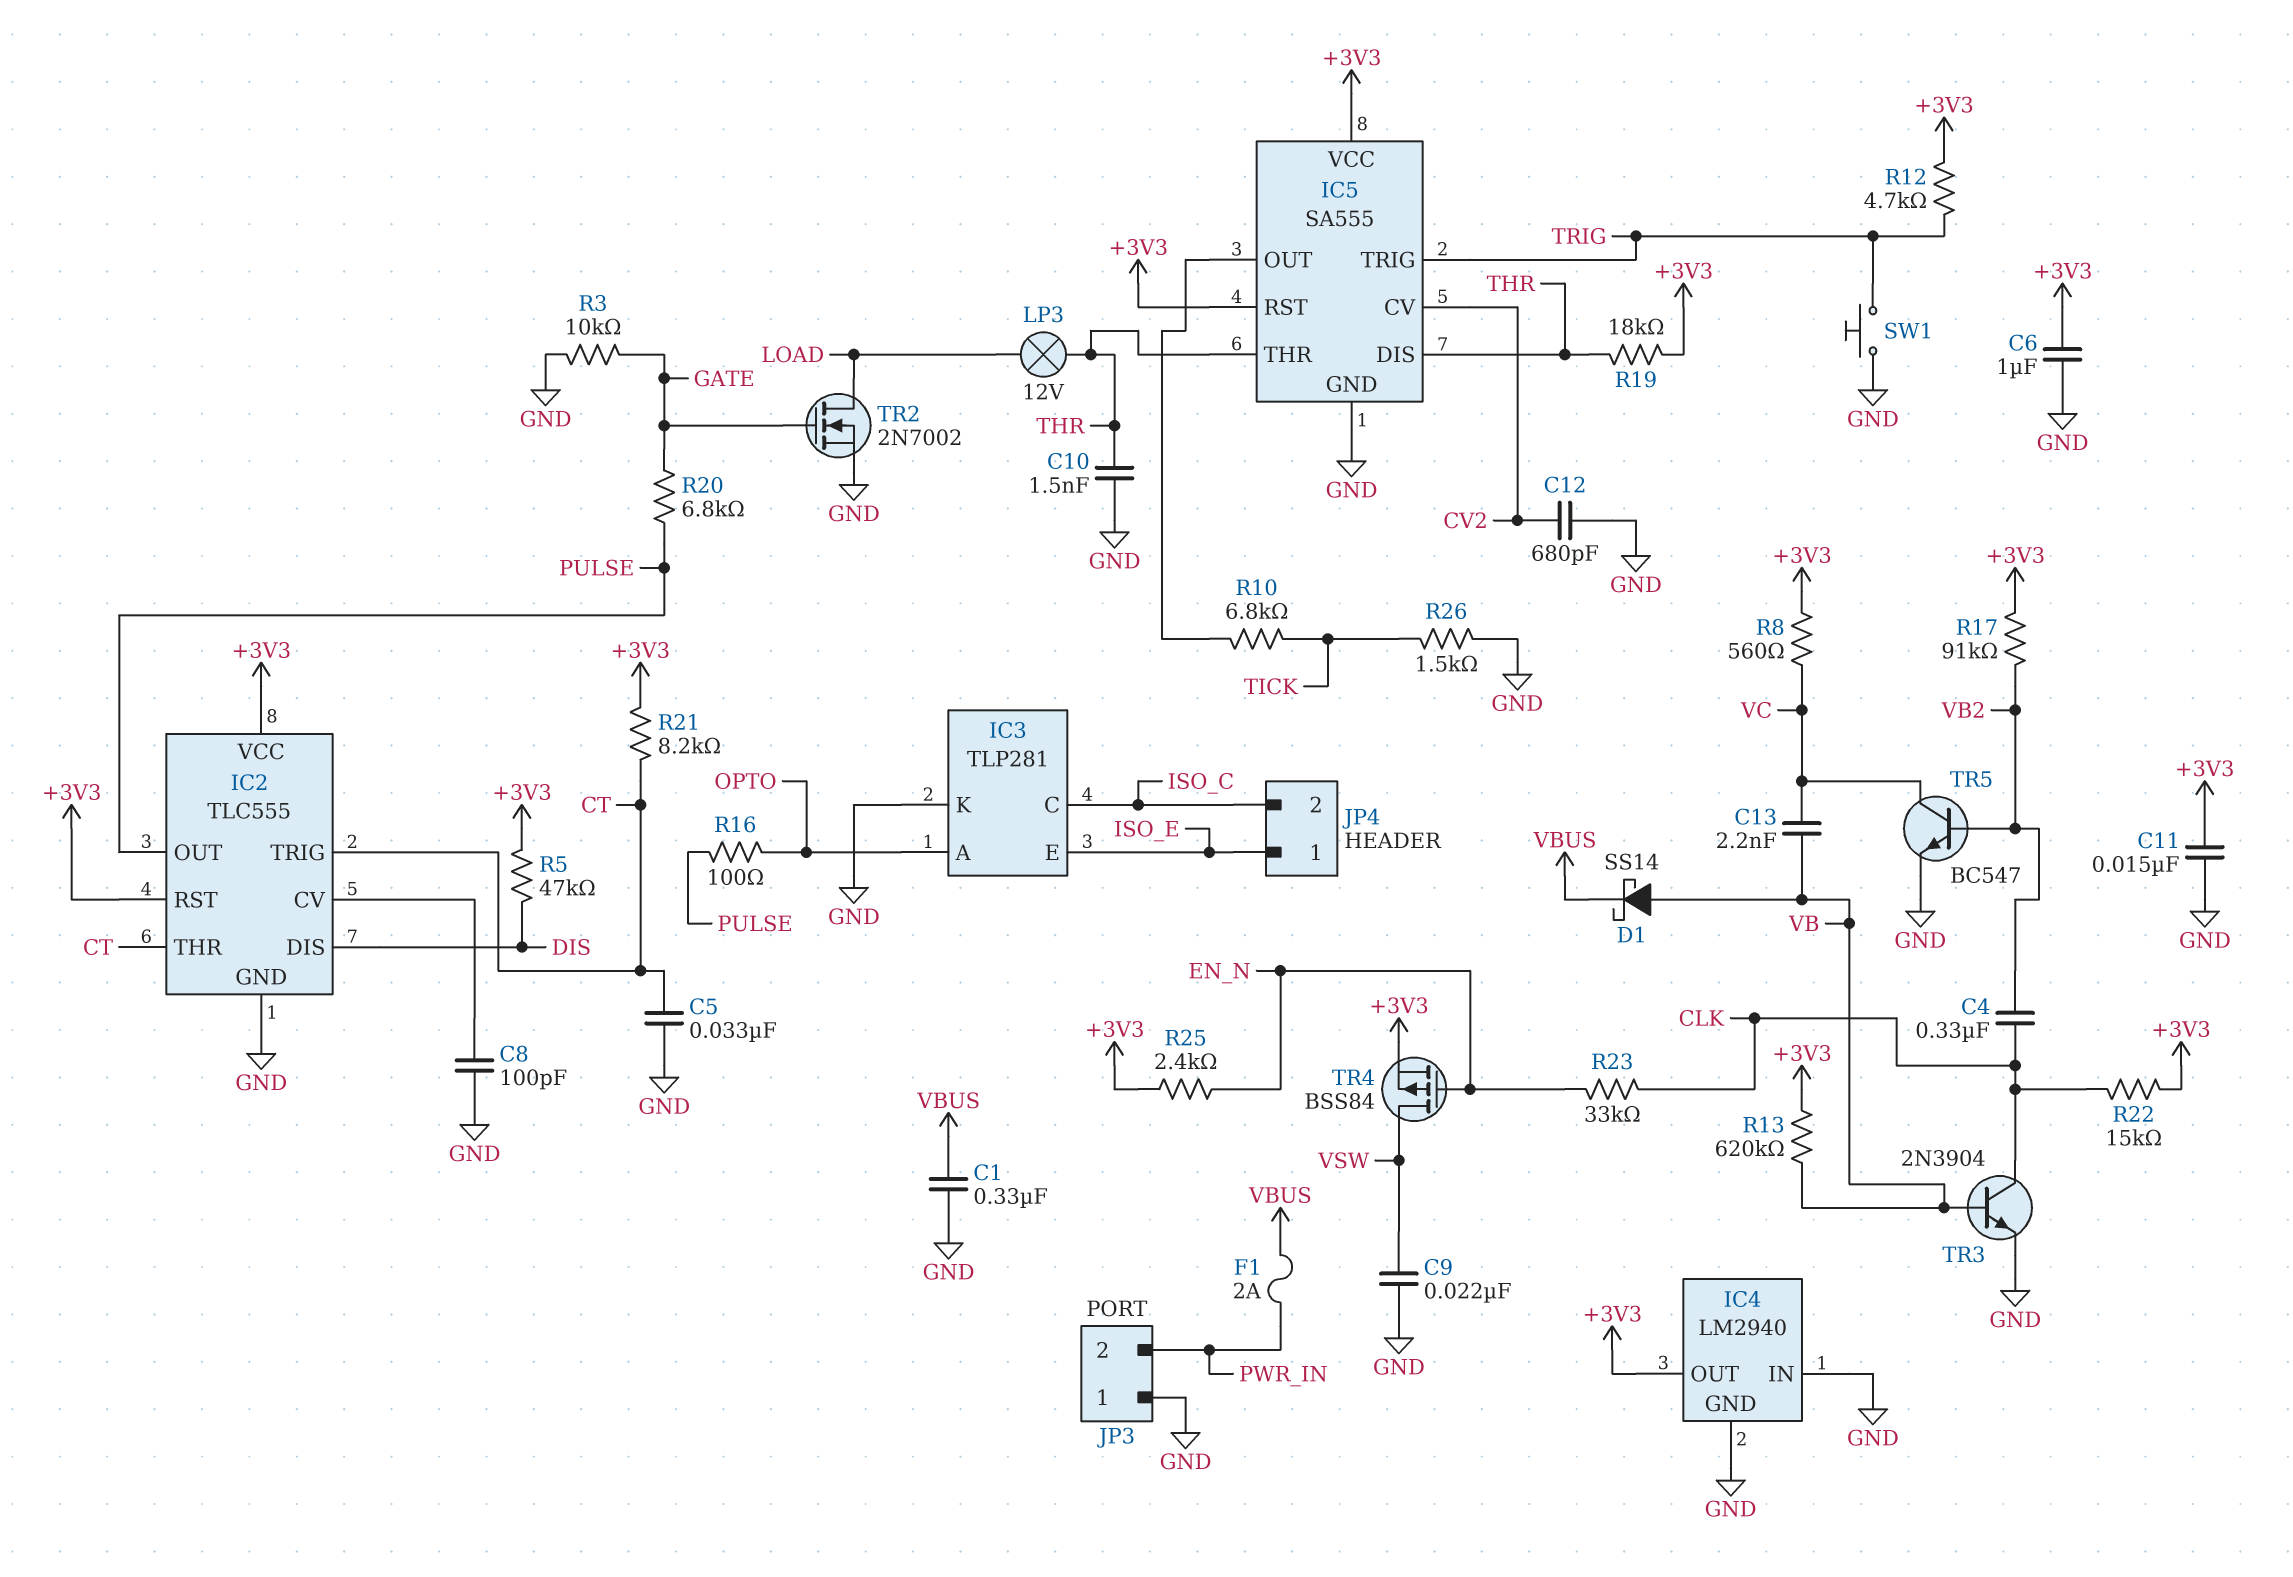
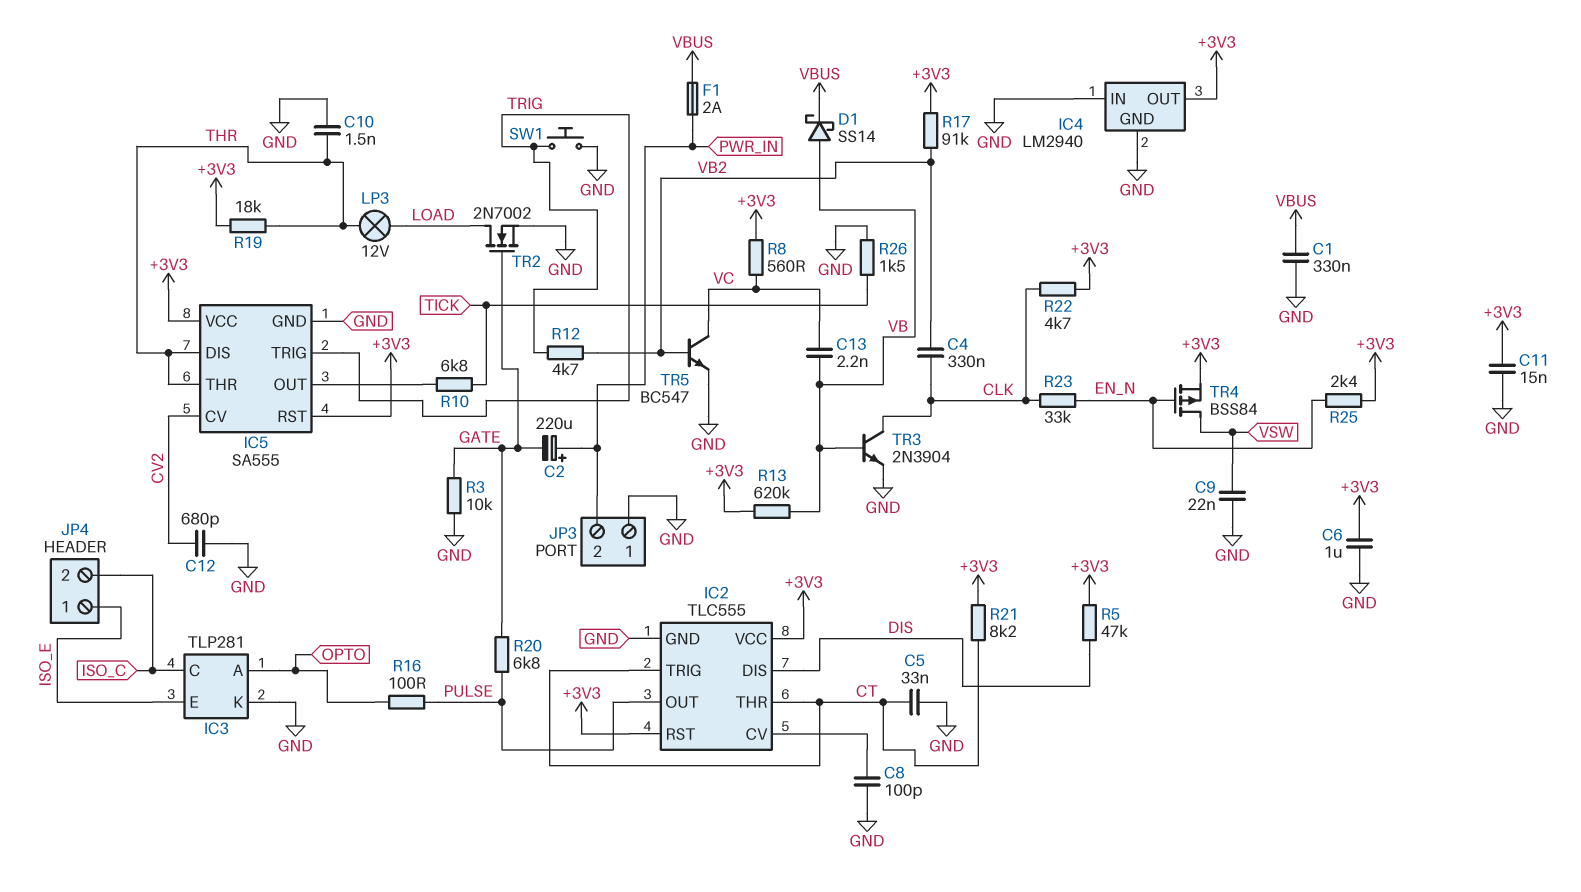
C2: none -> 220uF (plus PWR_IN, minus GATE)
R12: 4.7k (+3V3, TRIG) -> 4.7k (TRIG, VB2)
R22: 15k (+3V3, CLK) -> 4.7k (+3V3, CLK)

